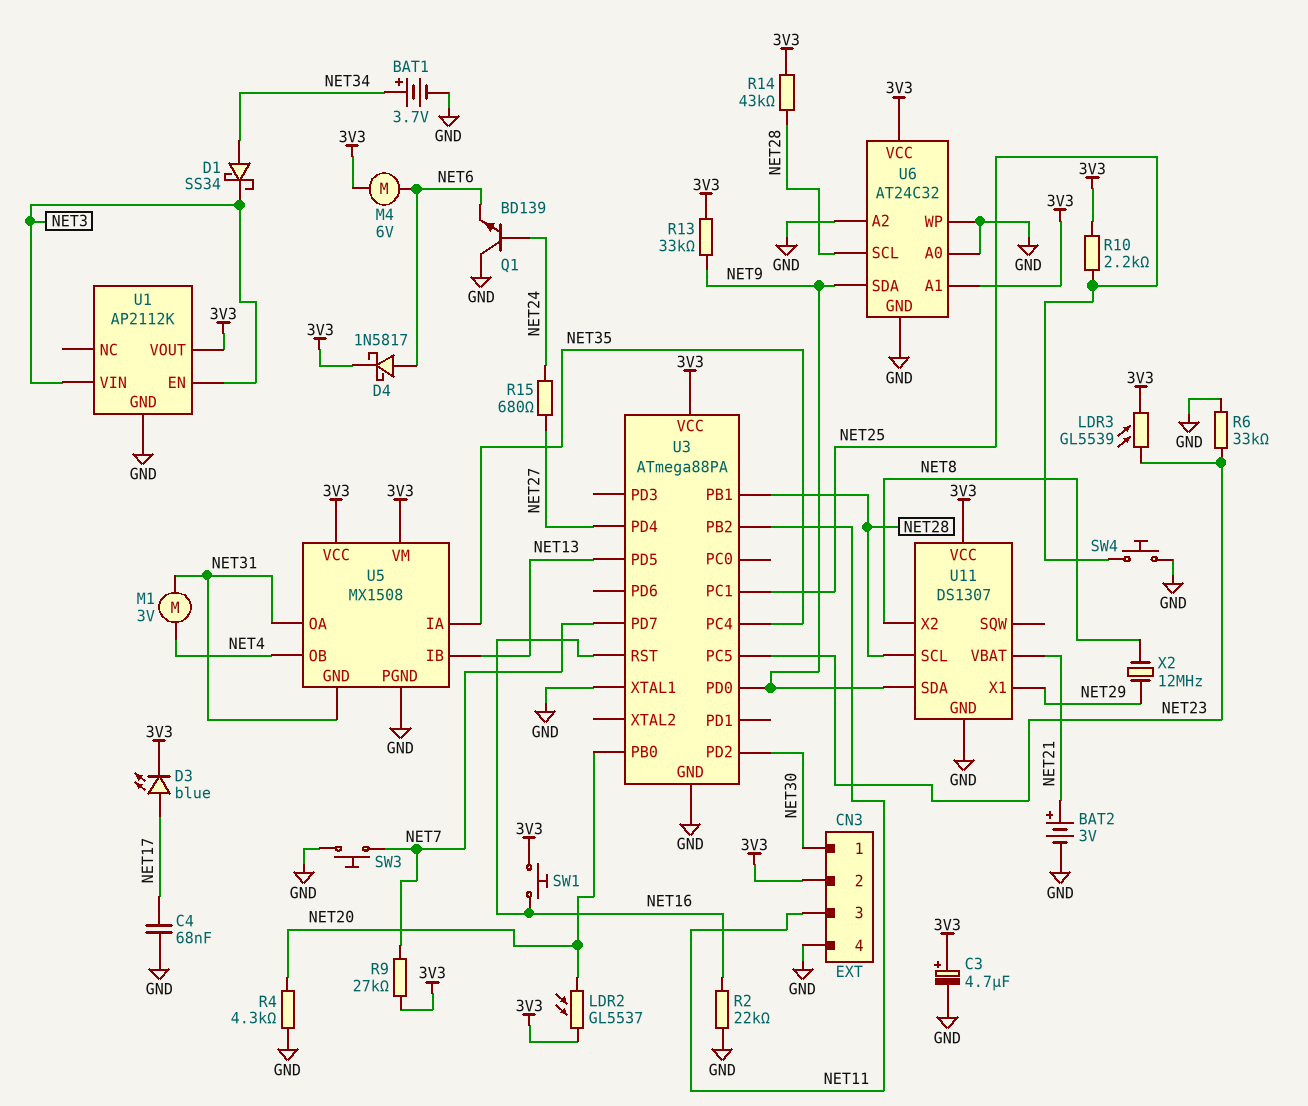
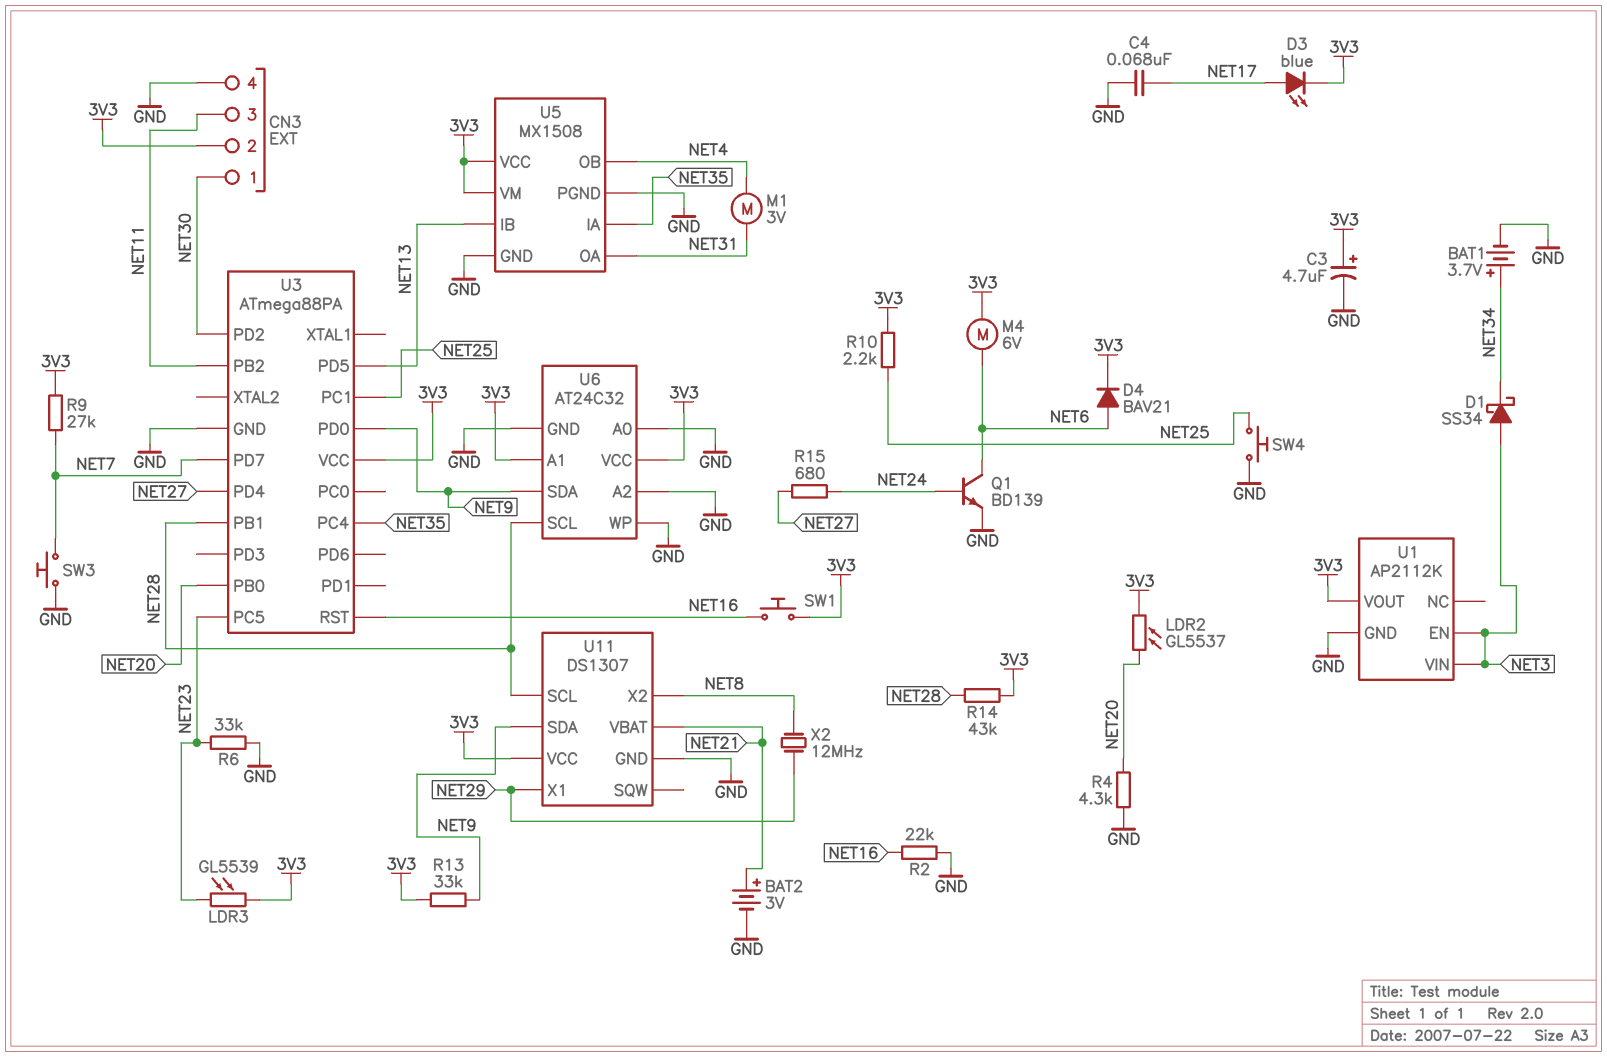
D1: schottky SS34 (A NET34, K NET3) -> schottky SS34 (A NET3, K NET34)
D4: schottky 1N5817 (A NET6, K 3V3) -> diode BAV21 (A NET6, K 3V3)
Q1: NPN BD139 (B NET24, C GND, E NET6) -> NPN BD139 (B NET24, C NET6, E GND)
U3 pin XTAL1: GND -> none
U5 pin GND: NET31 -> GND

